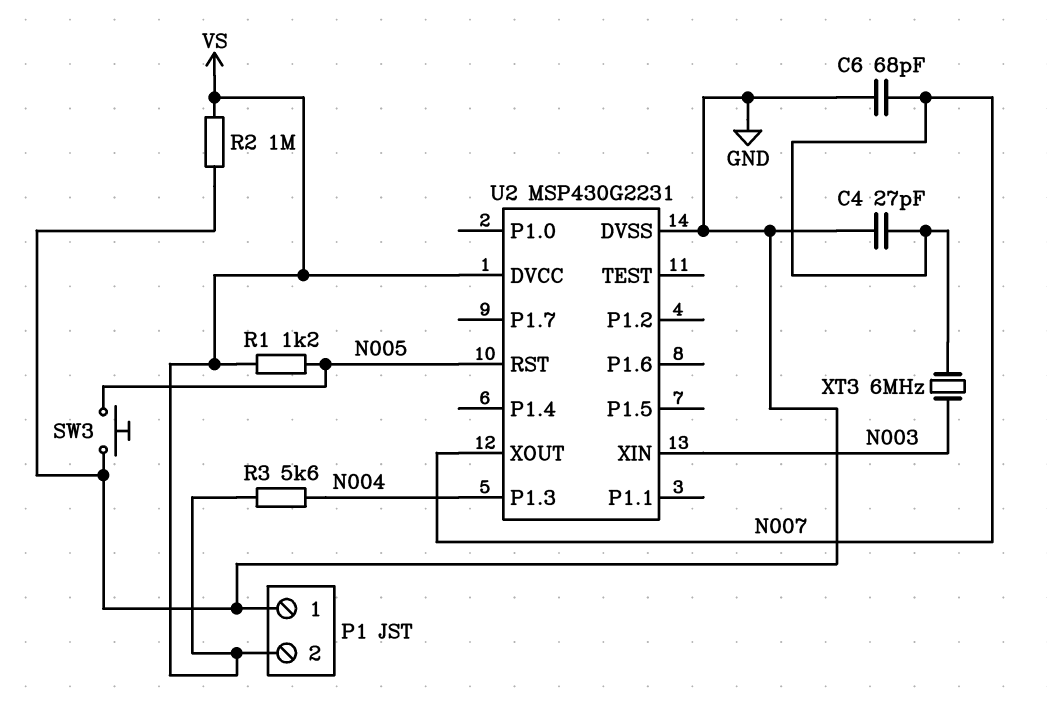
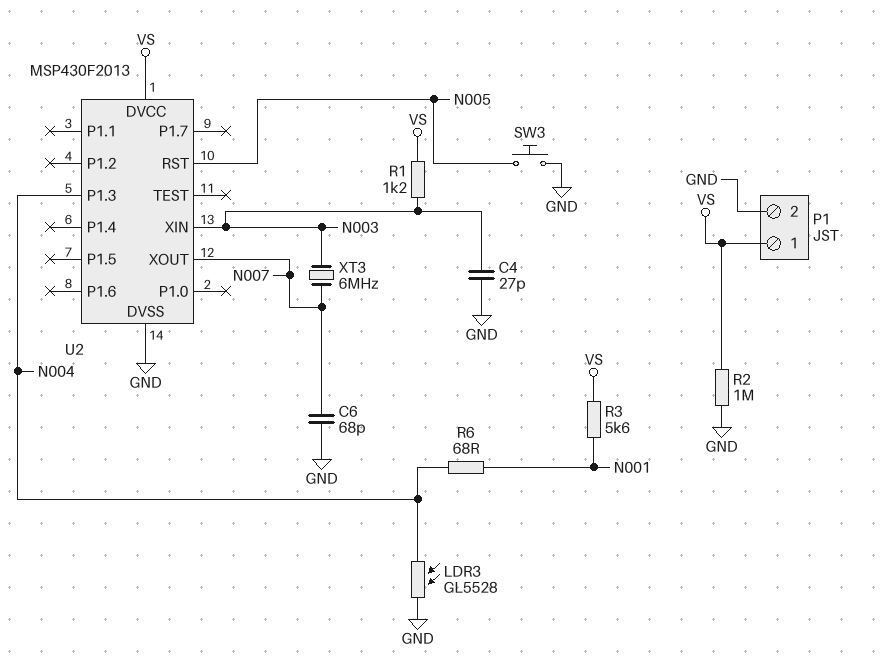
C4: 27pF (GND, N007) -> 27pF (GND, N003)
LDR3: none -> GL5528 (GND, N004)
P1 pin 1: GND -> VS
P1 pin 2: VS -> GND
R1: 1.2k (N005, VS) -> 1.2k (N003, VS)
R3: 5.6k (N004, VS) -> 5.6k (N001, VS)
R6: none -> 68 (N001, N004)
U2: MSP430G2231 -> MSP430F2013

